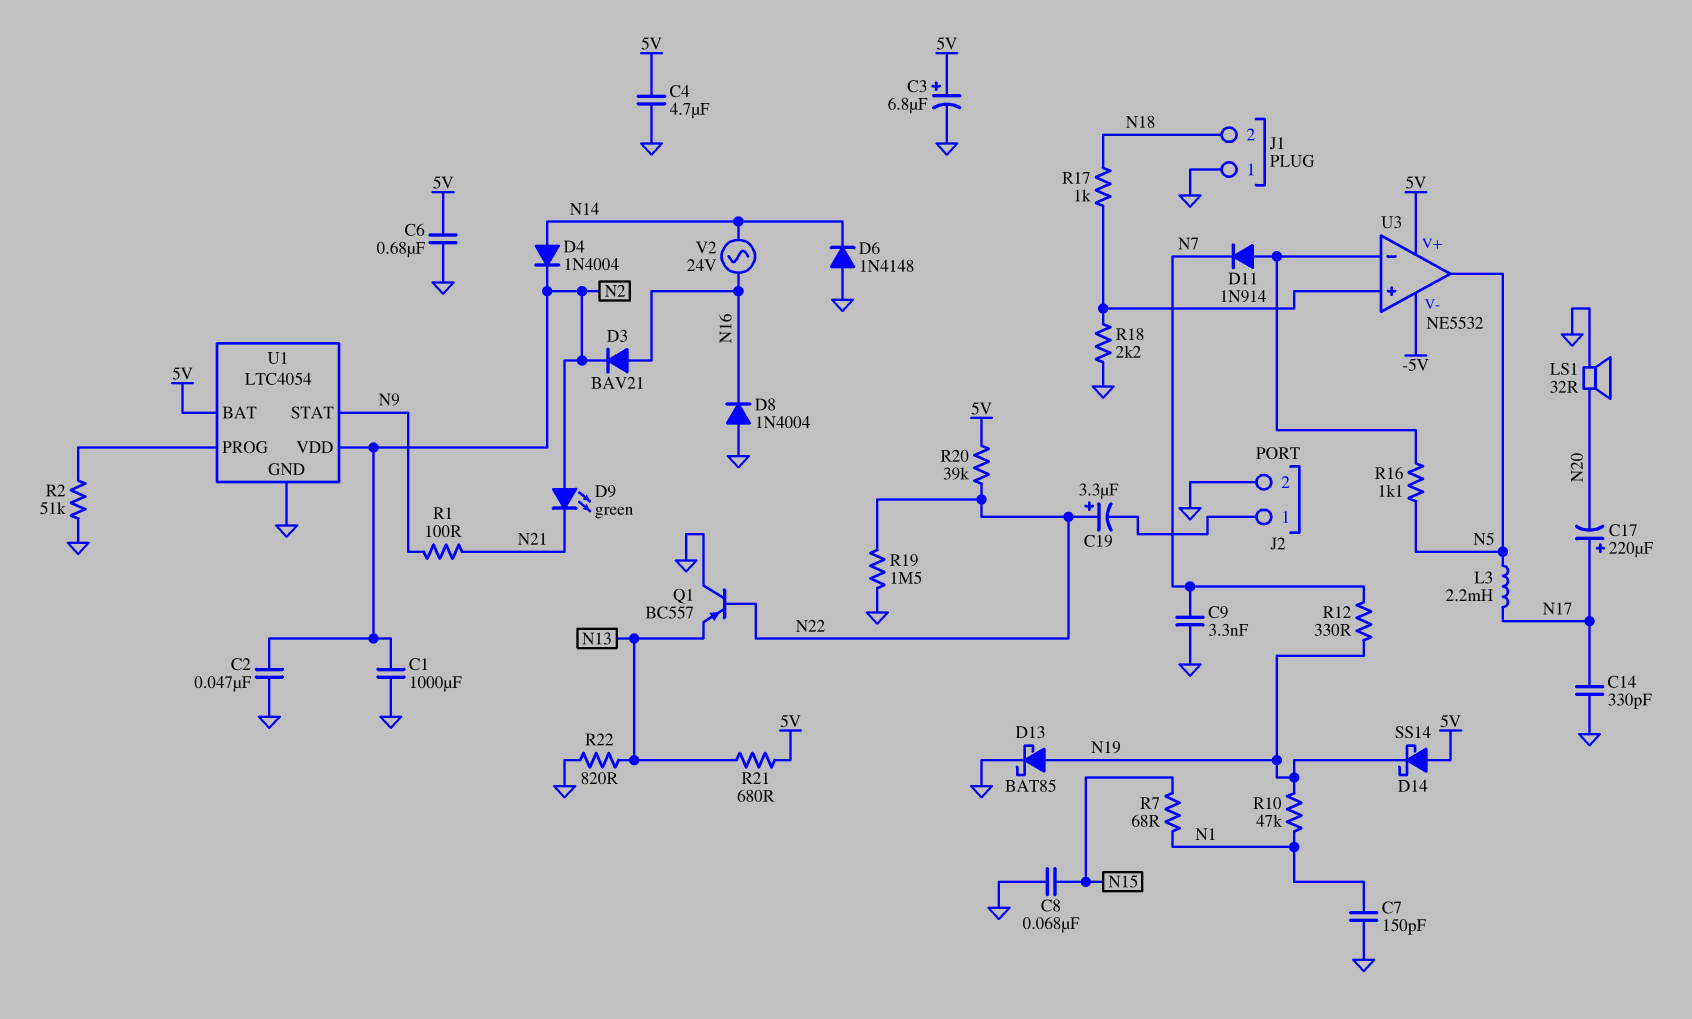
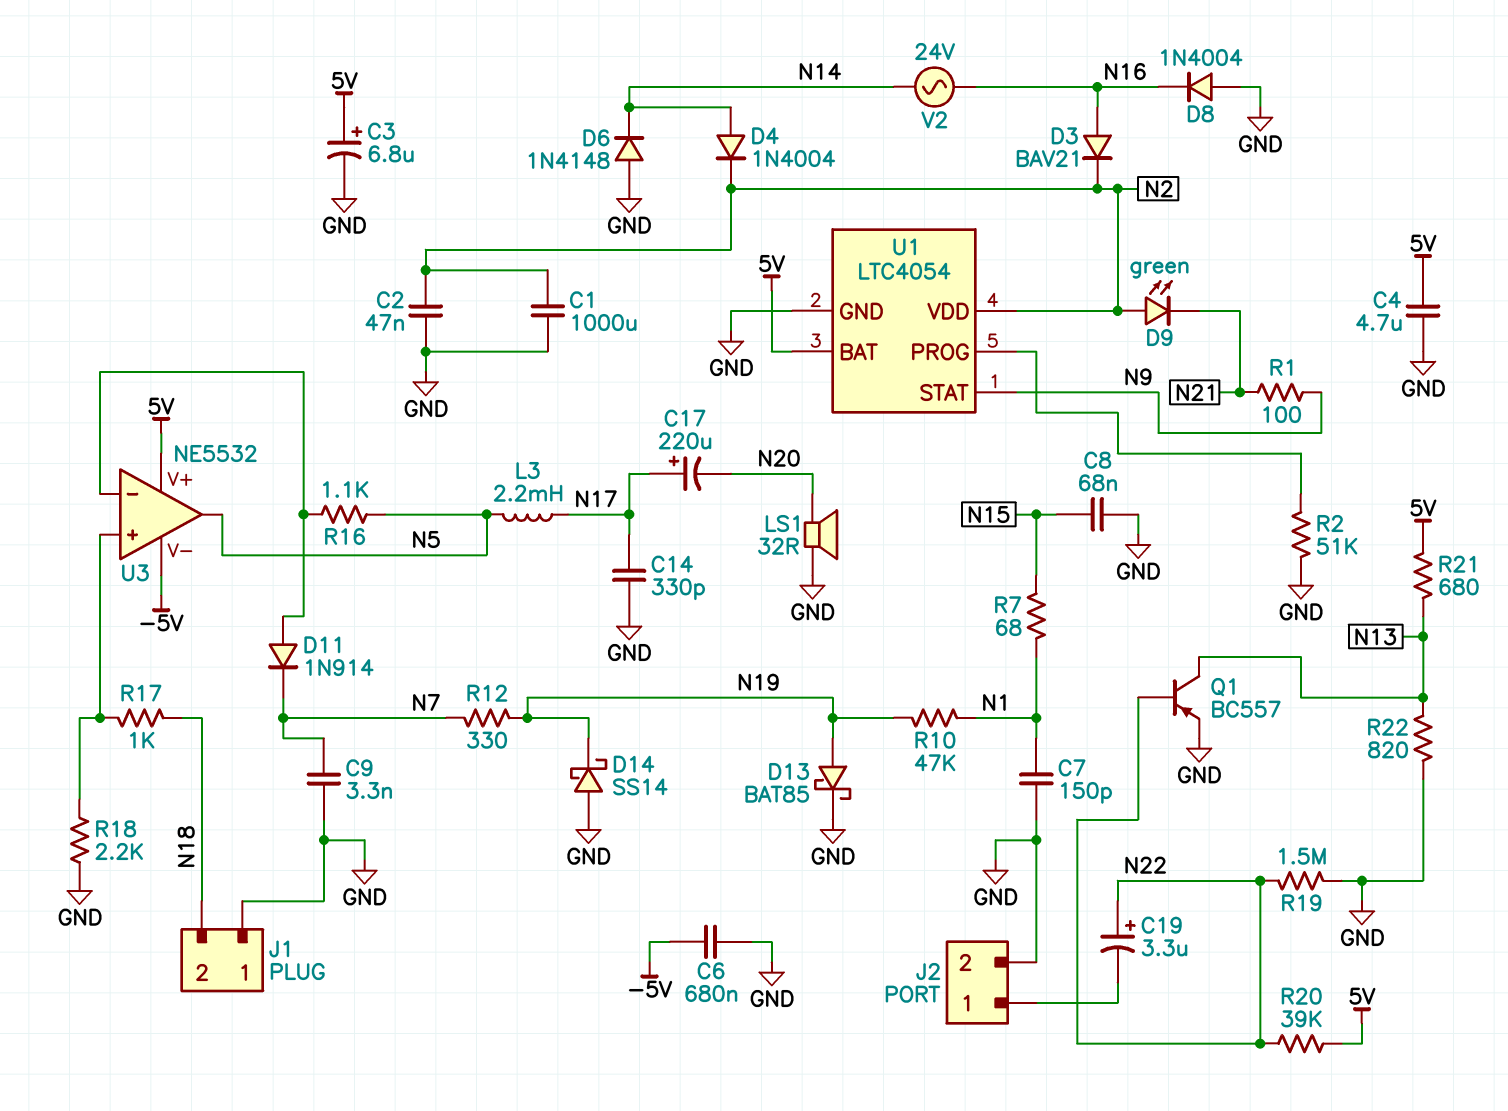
C6: 680nF (5V, GND) -> 680nF (-5V, GND)
D14: schottky SS14 (A 5V, K N19) -> schottky SS14 (A GND, K N19)
Q1: PNP BC557 (B N22, C GND, E N13) -> PNP BC557 (B N22, C N13, E GND)

